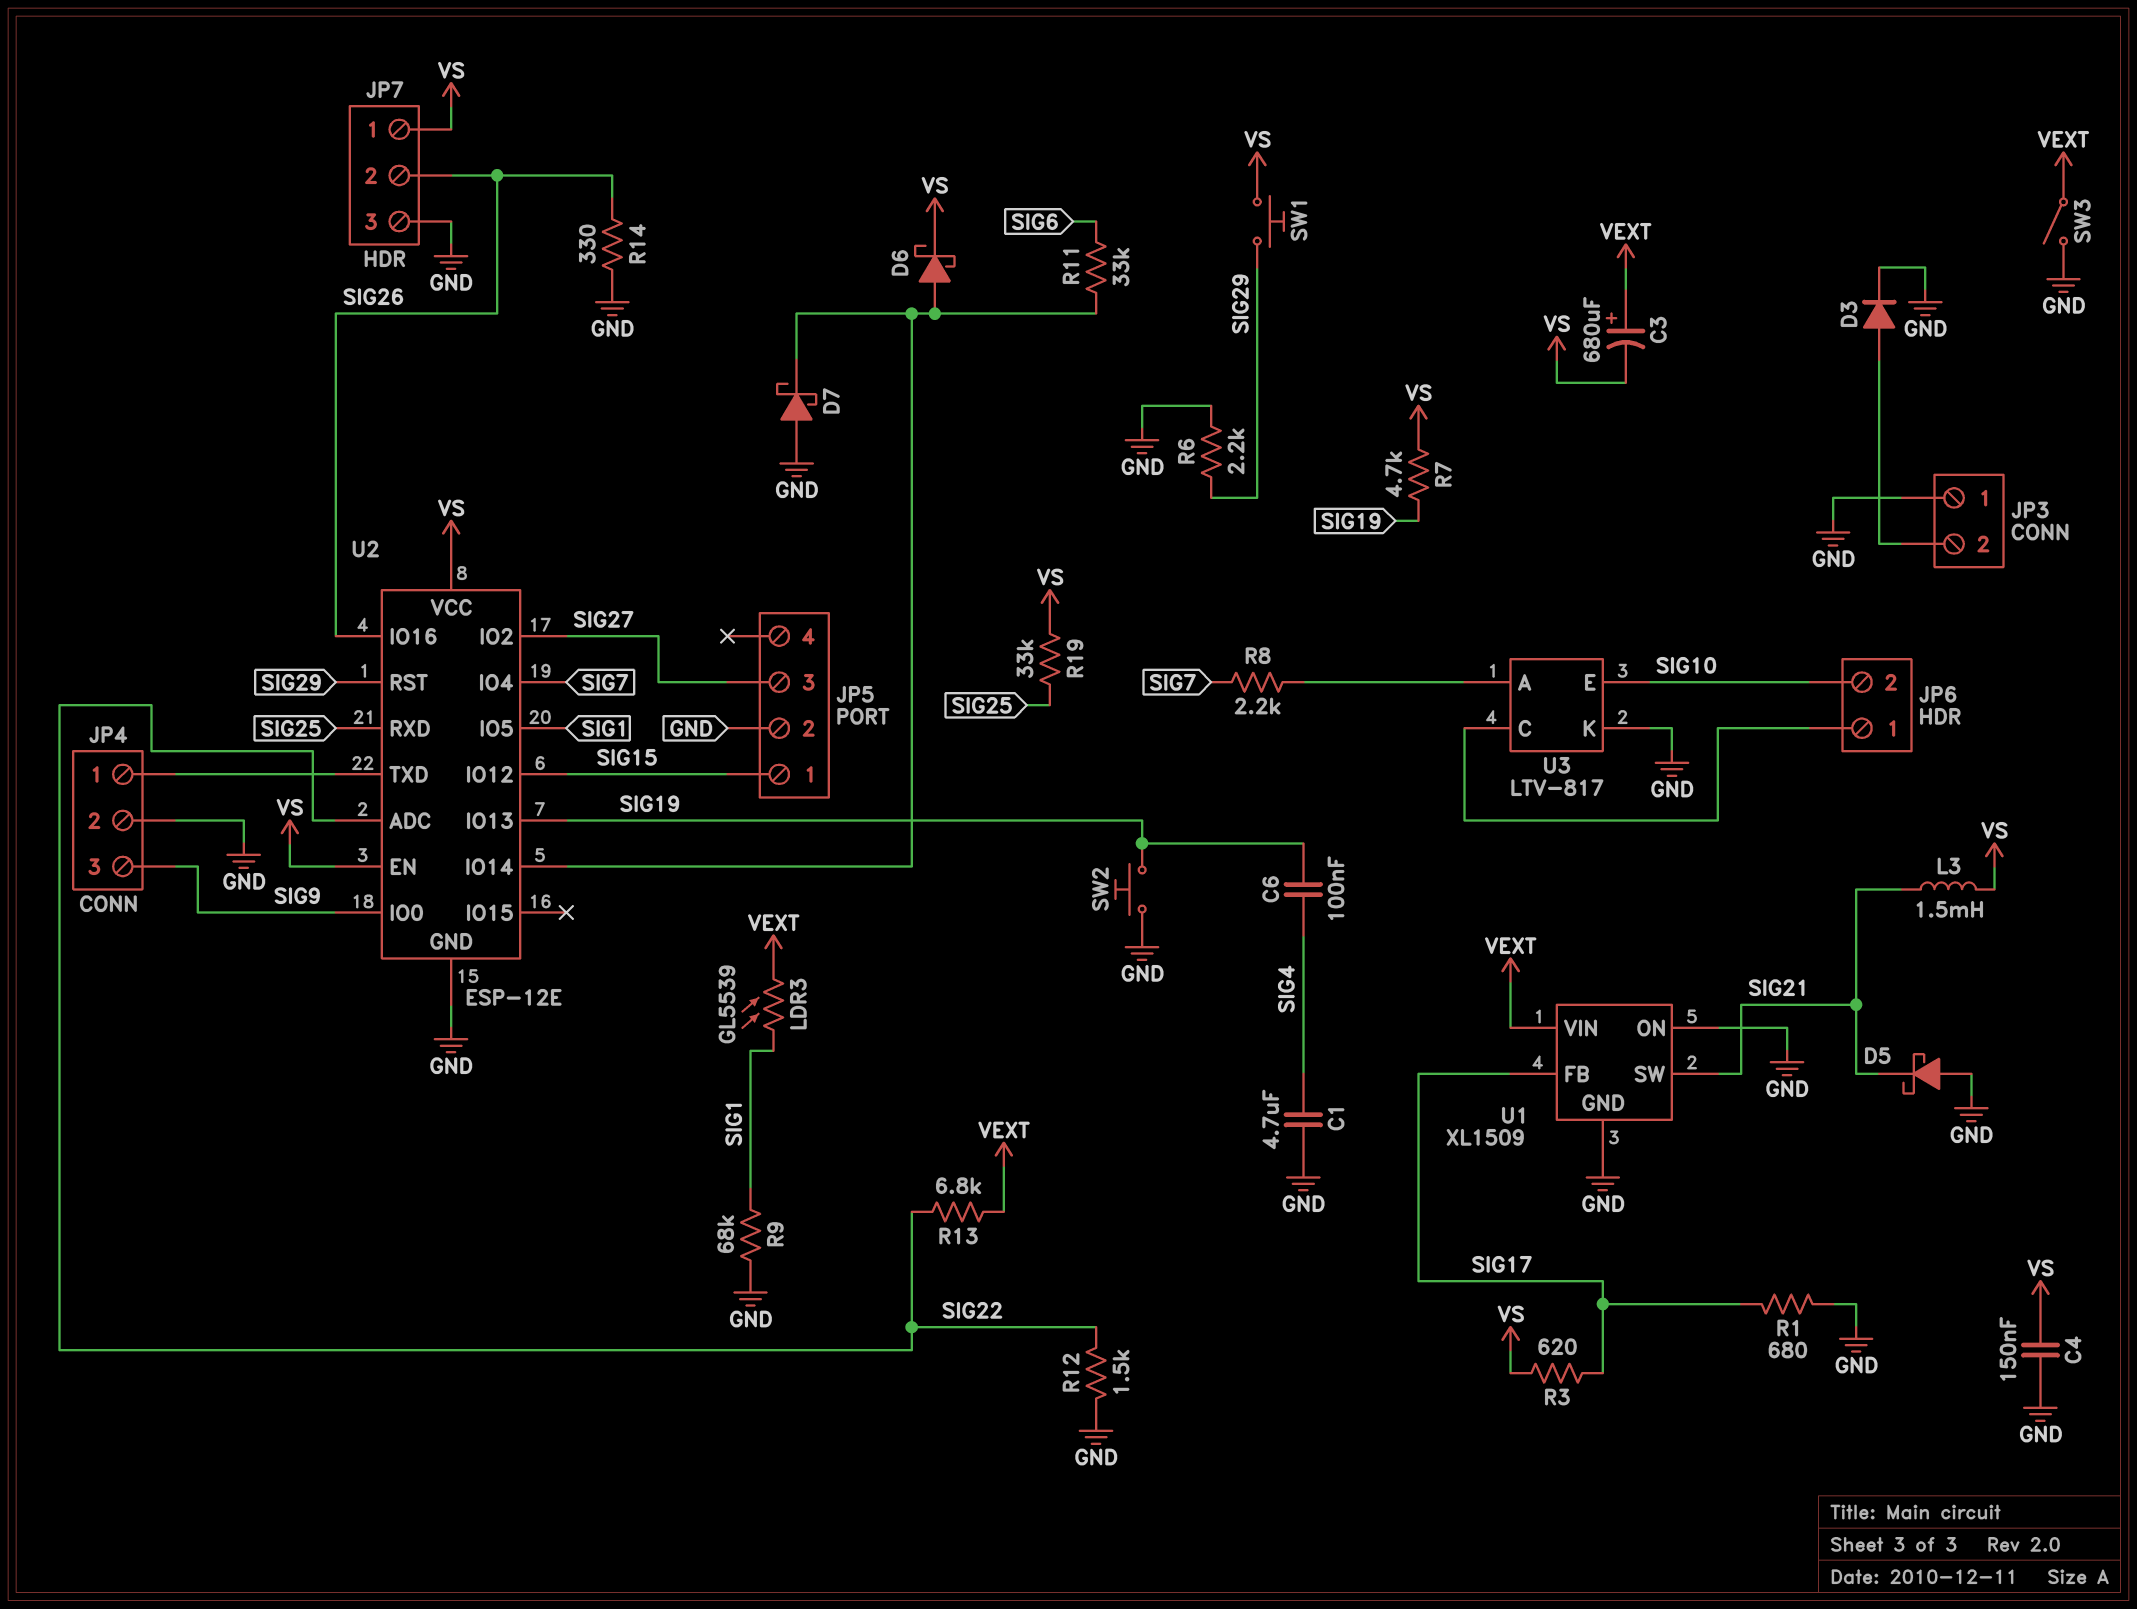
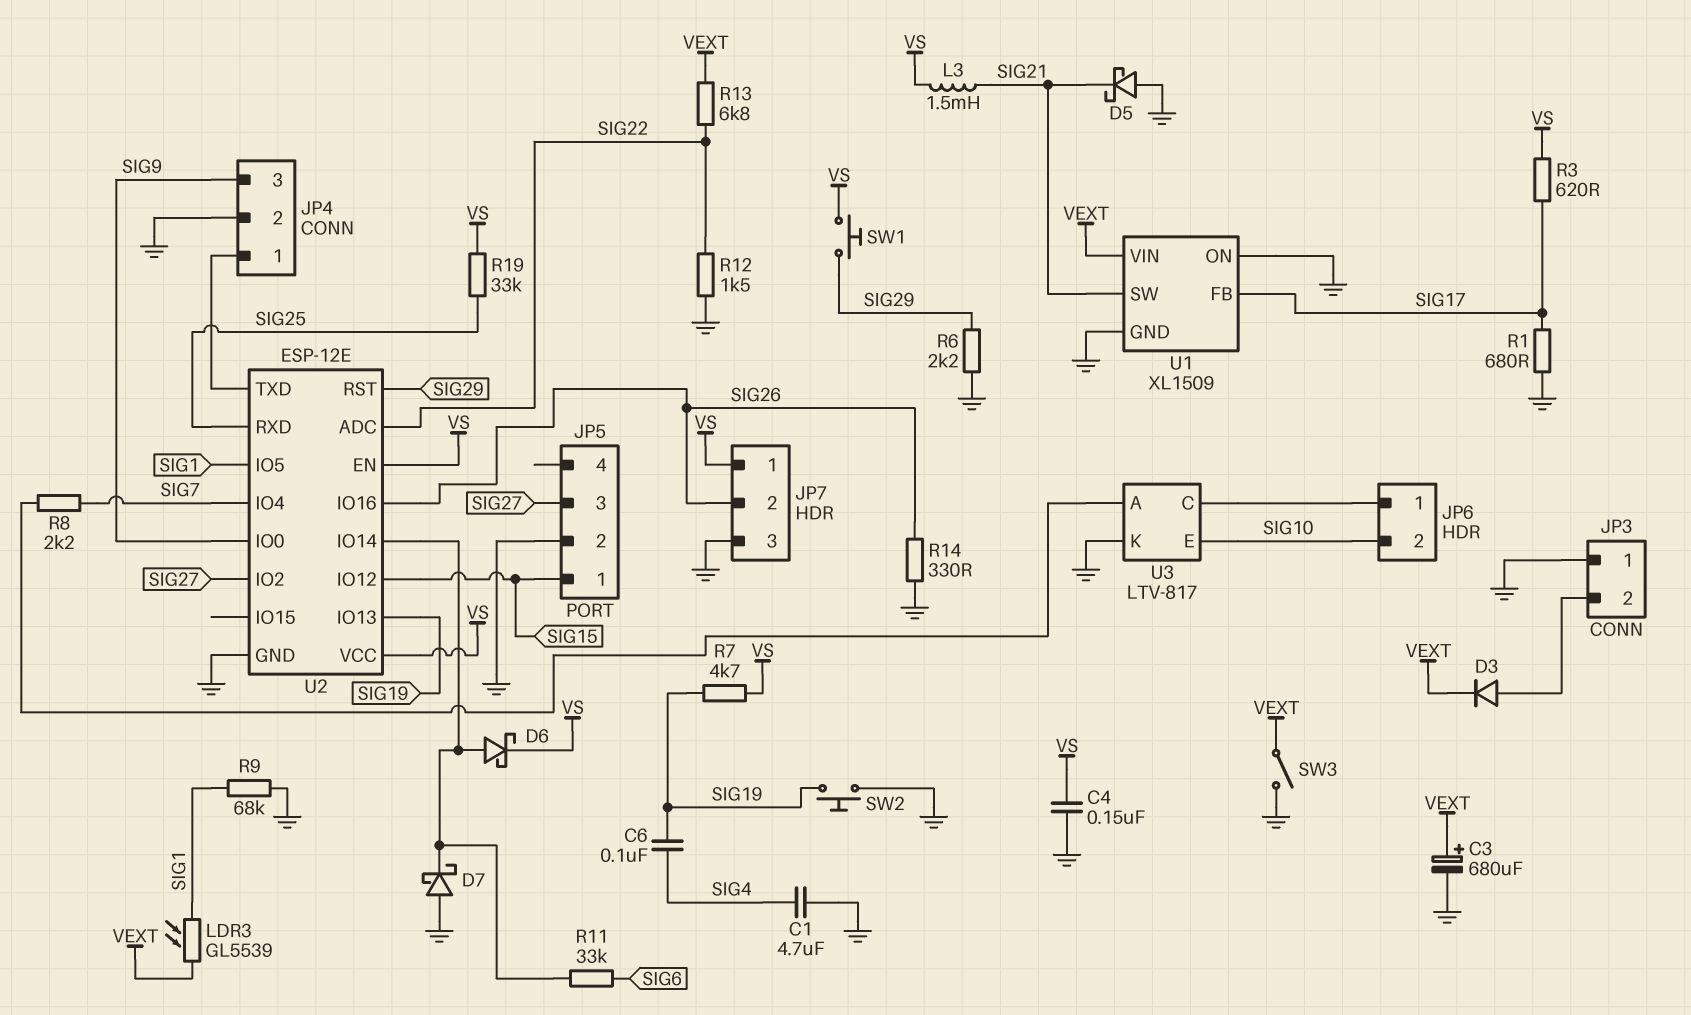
C3: 680uF (plus VEXT, minus VS) -> 680uF (plus VEXT, minus GND)
D3: diode (A JP3/2, K GND) -> diode (A JP3/2, K VEXT)

